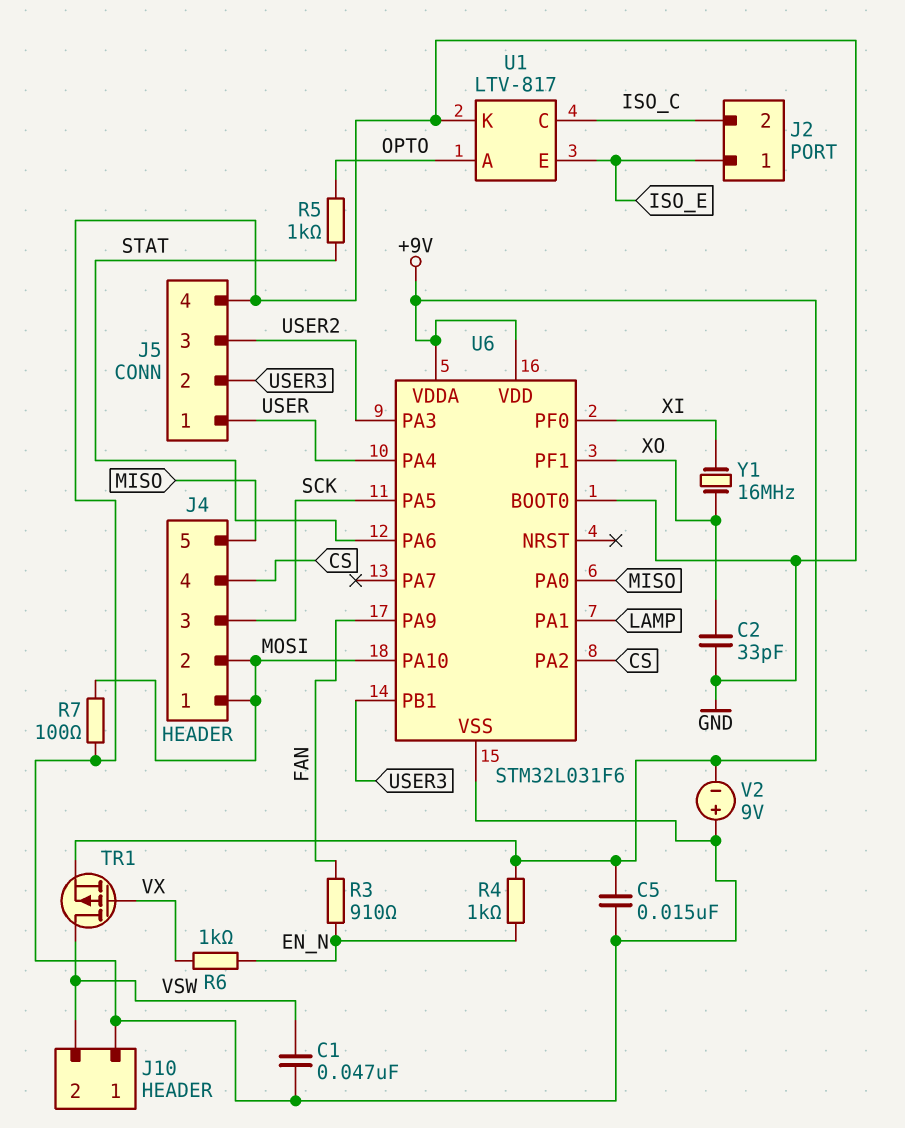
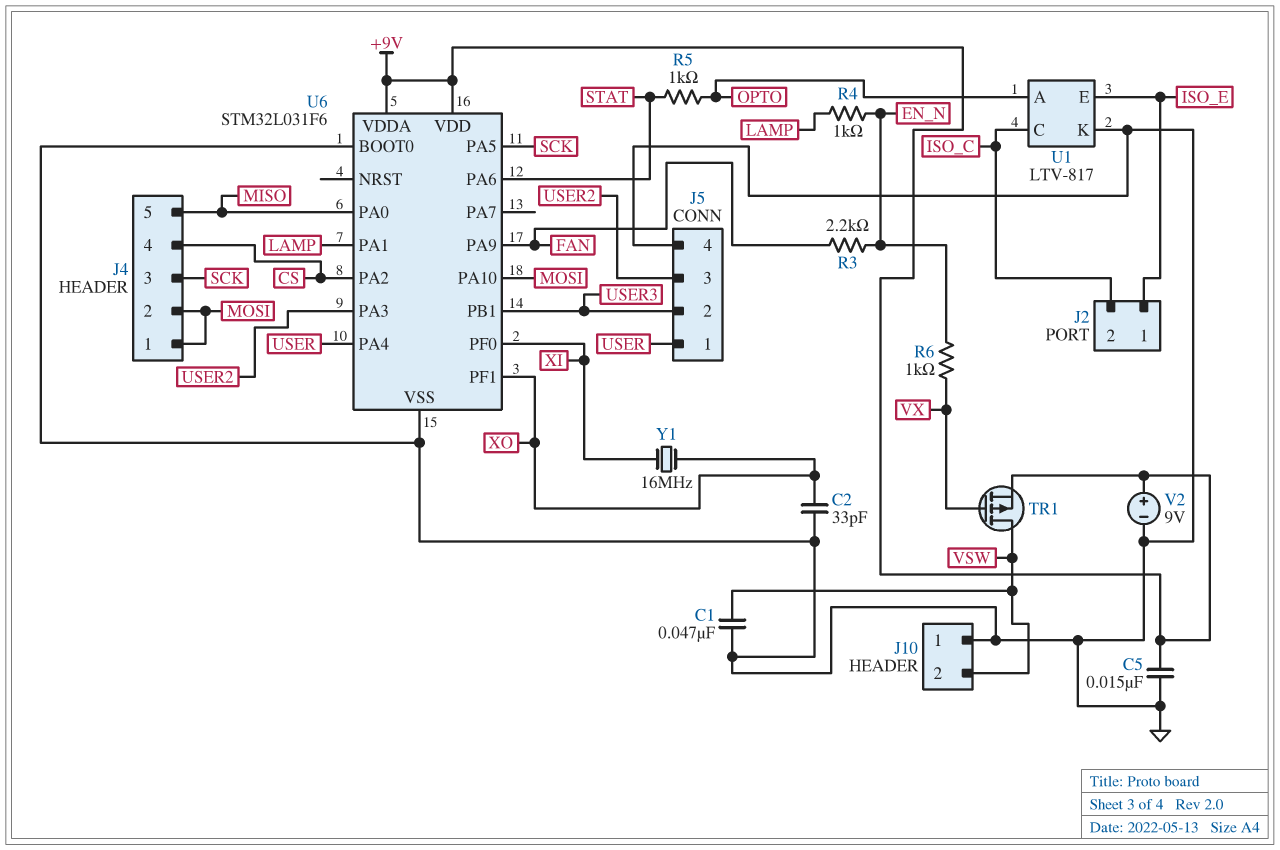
R3: 910 (EN_N, FAN) -> 2.2k (EN_N, FAN)
R4: 1k (+9V, EN_N) -> 1k (EN_N, LAMP)
R7: 100 (GND, MOSI) -> none
V2: 9V (plus GND, minus +9V) -> 9V (plus +9V, minus GND)

